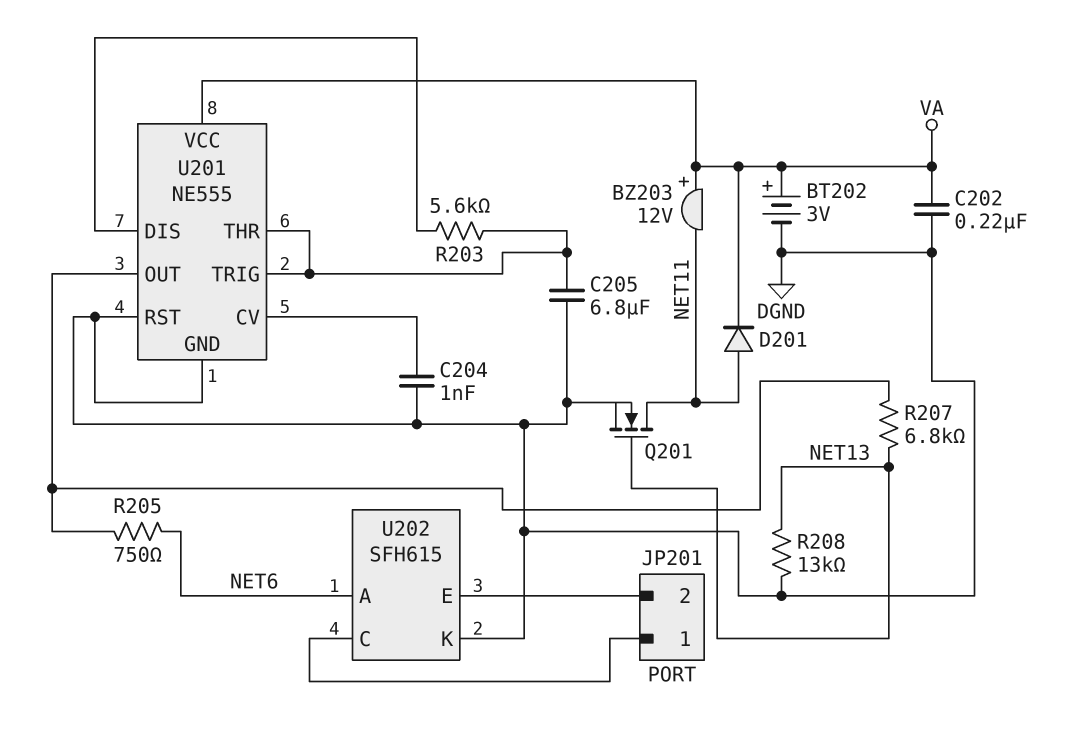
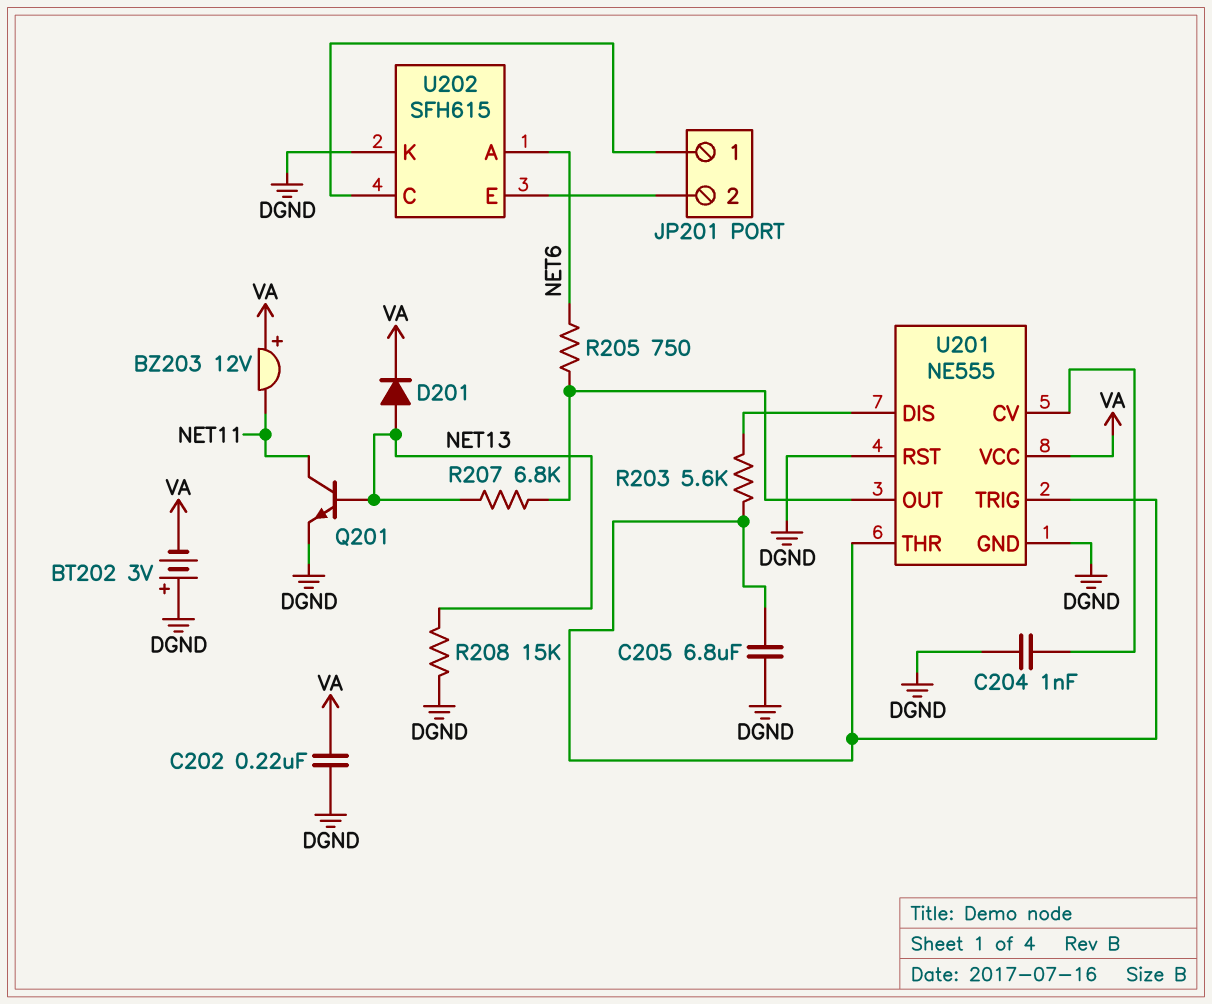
BT202: 3V (plus VA, minus DGND) -> 3V (plus DGND, minus VA)
D201: diode (A NET11, K VA) -> diode (A NET13, K VA)
Q201: NMOS (G NET13, D NET11, S DGND) -> NPN (B NET13, C NET11, E DGND)
R208: 13k (DGND, NET13) -> 15k (DGND, NET13)

